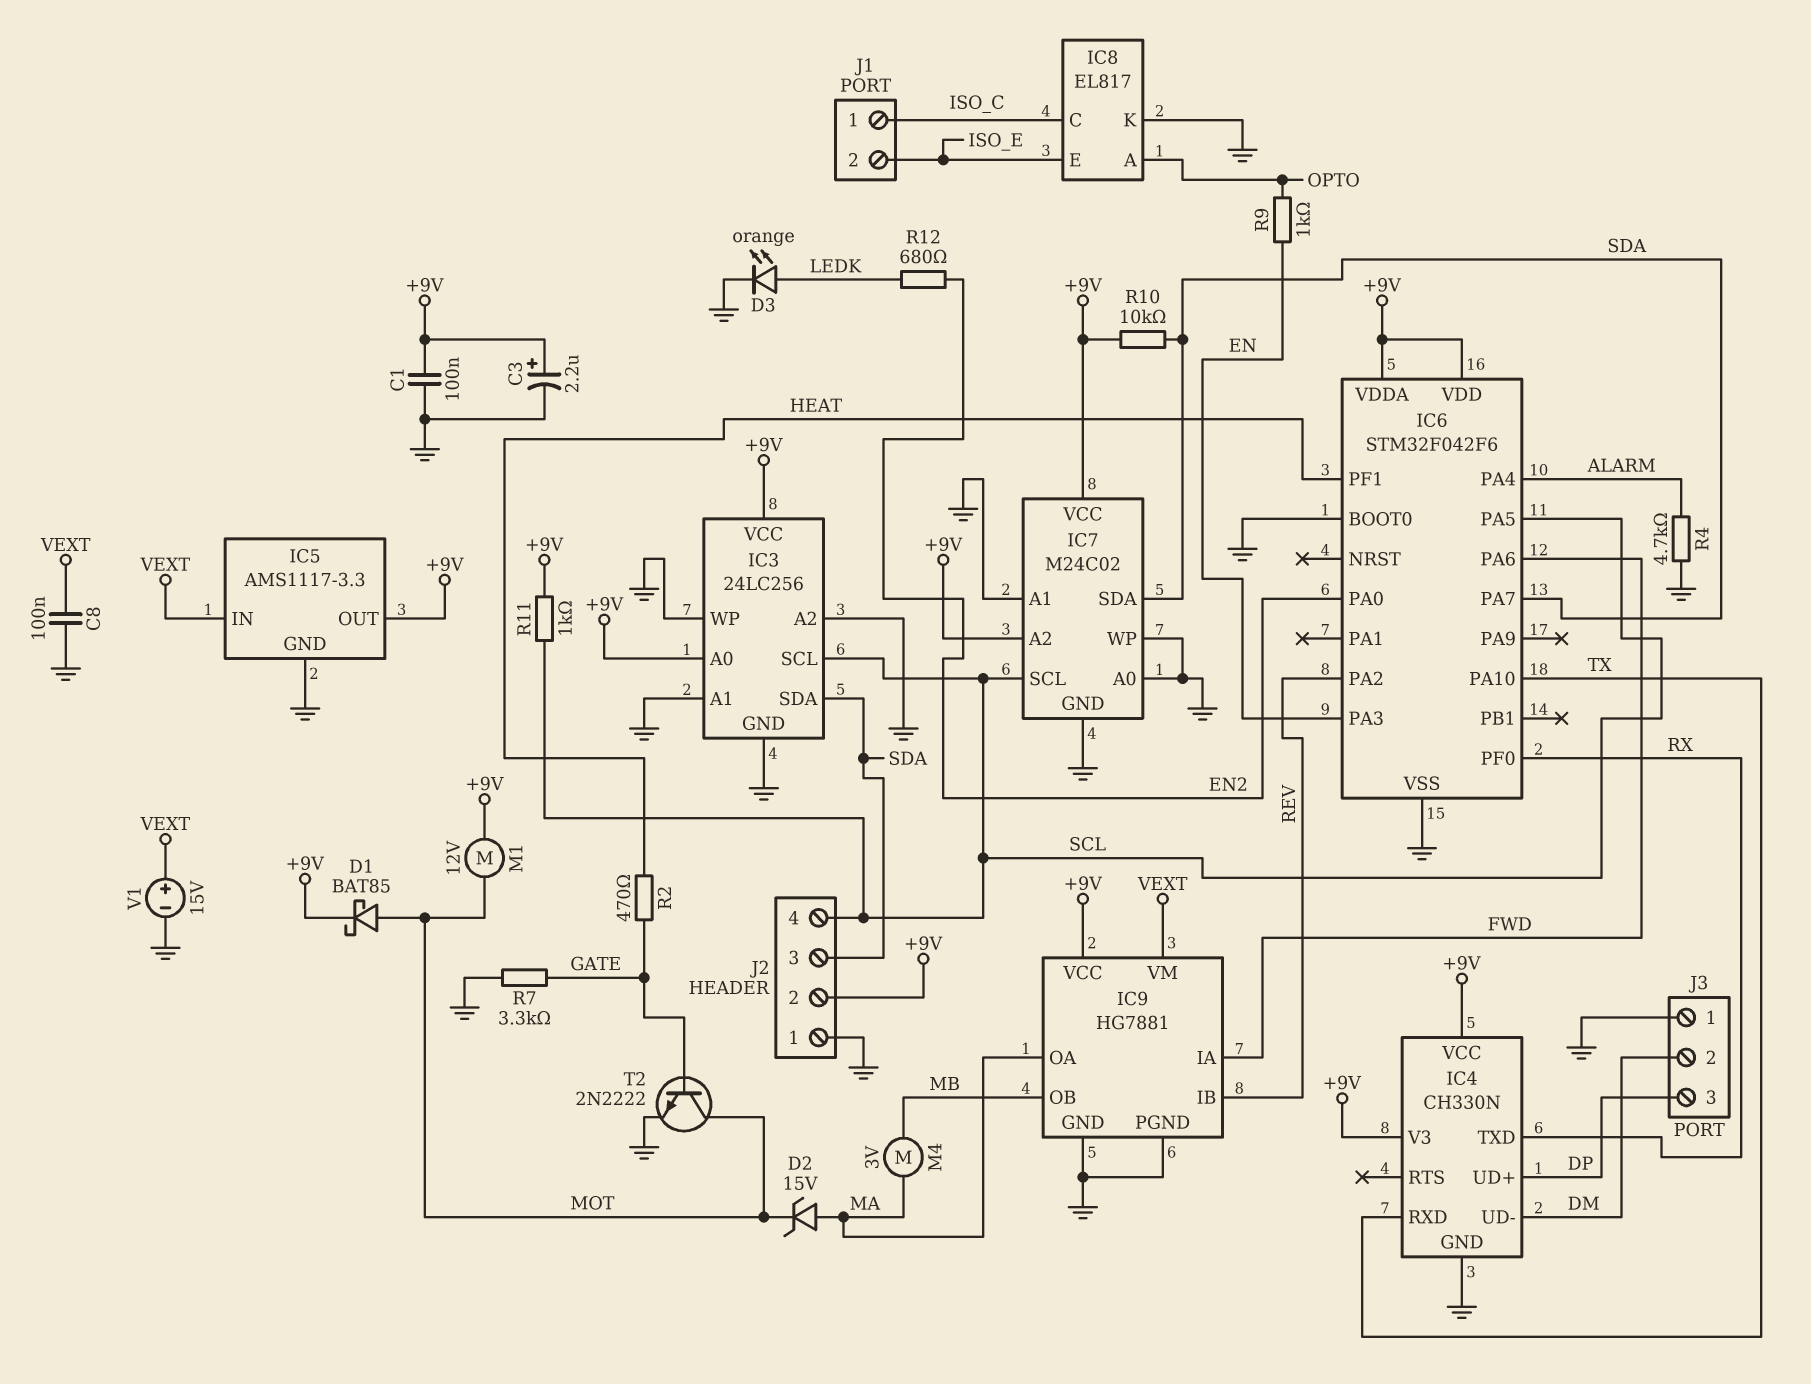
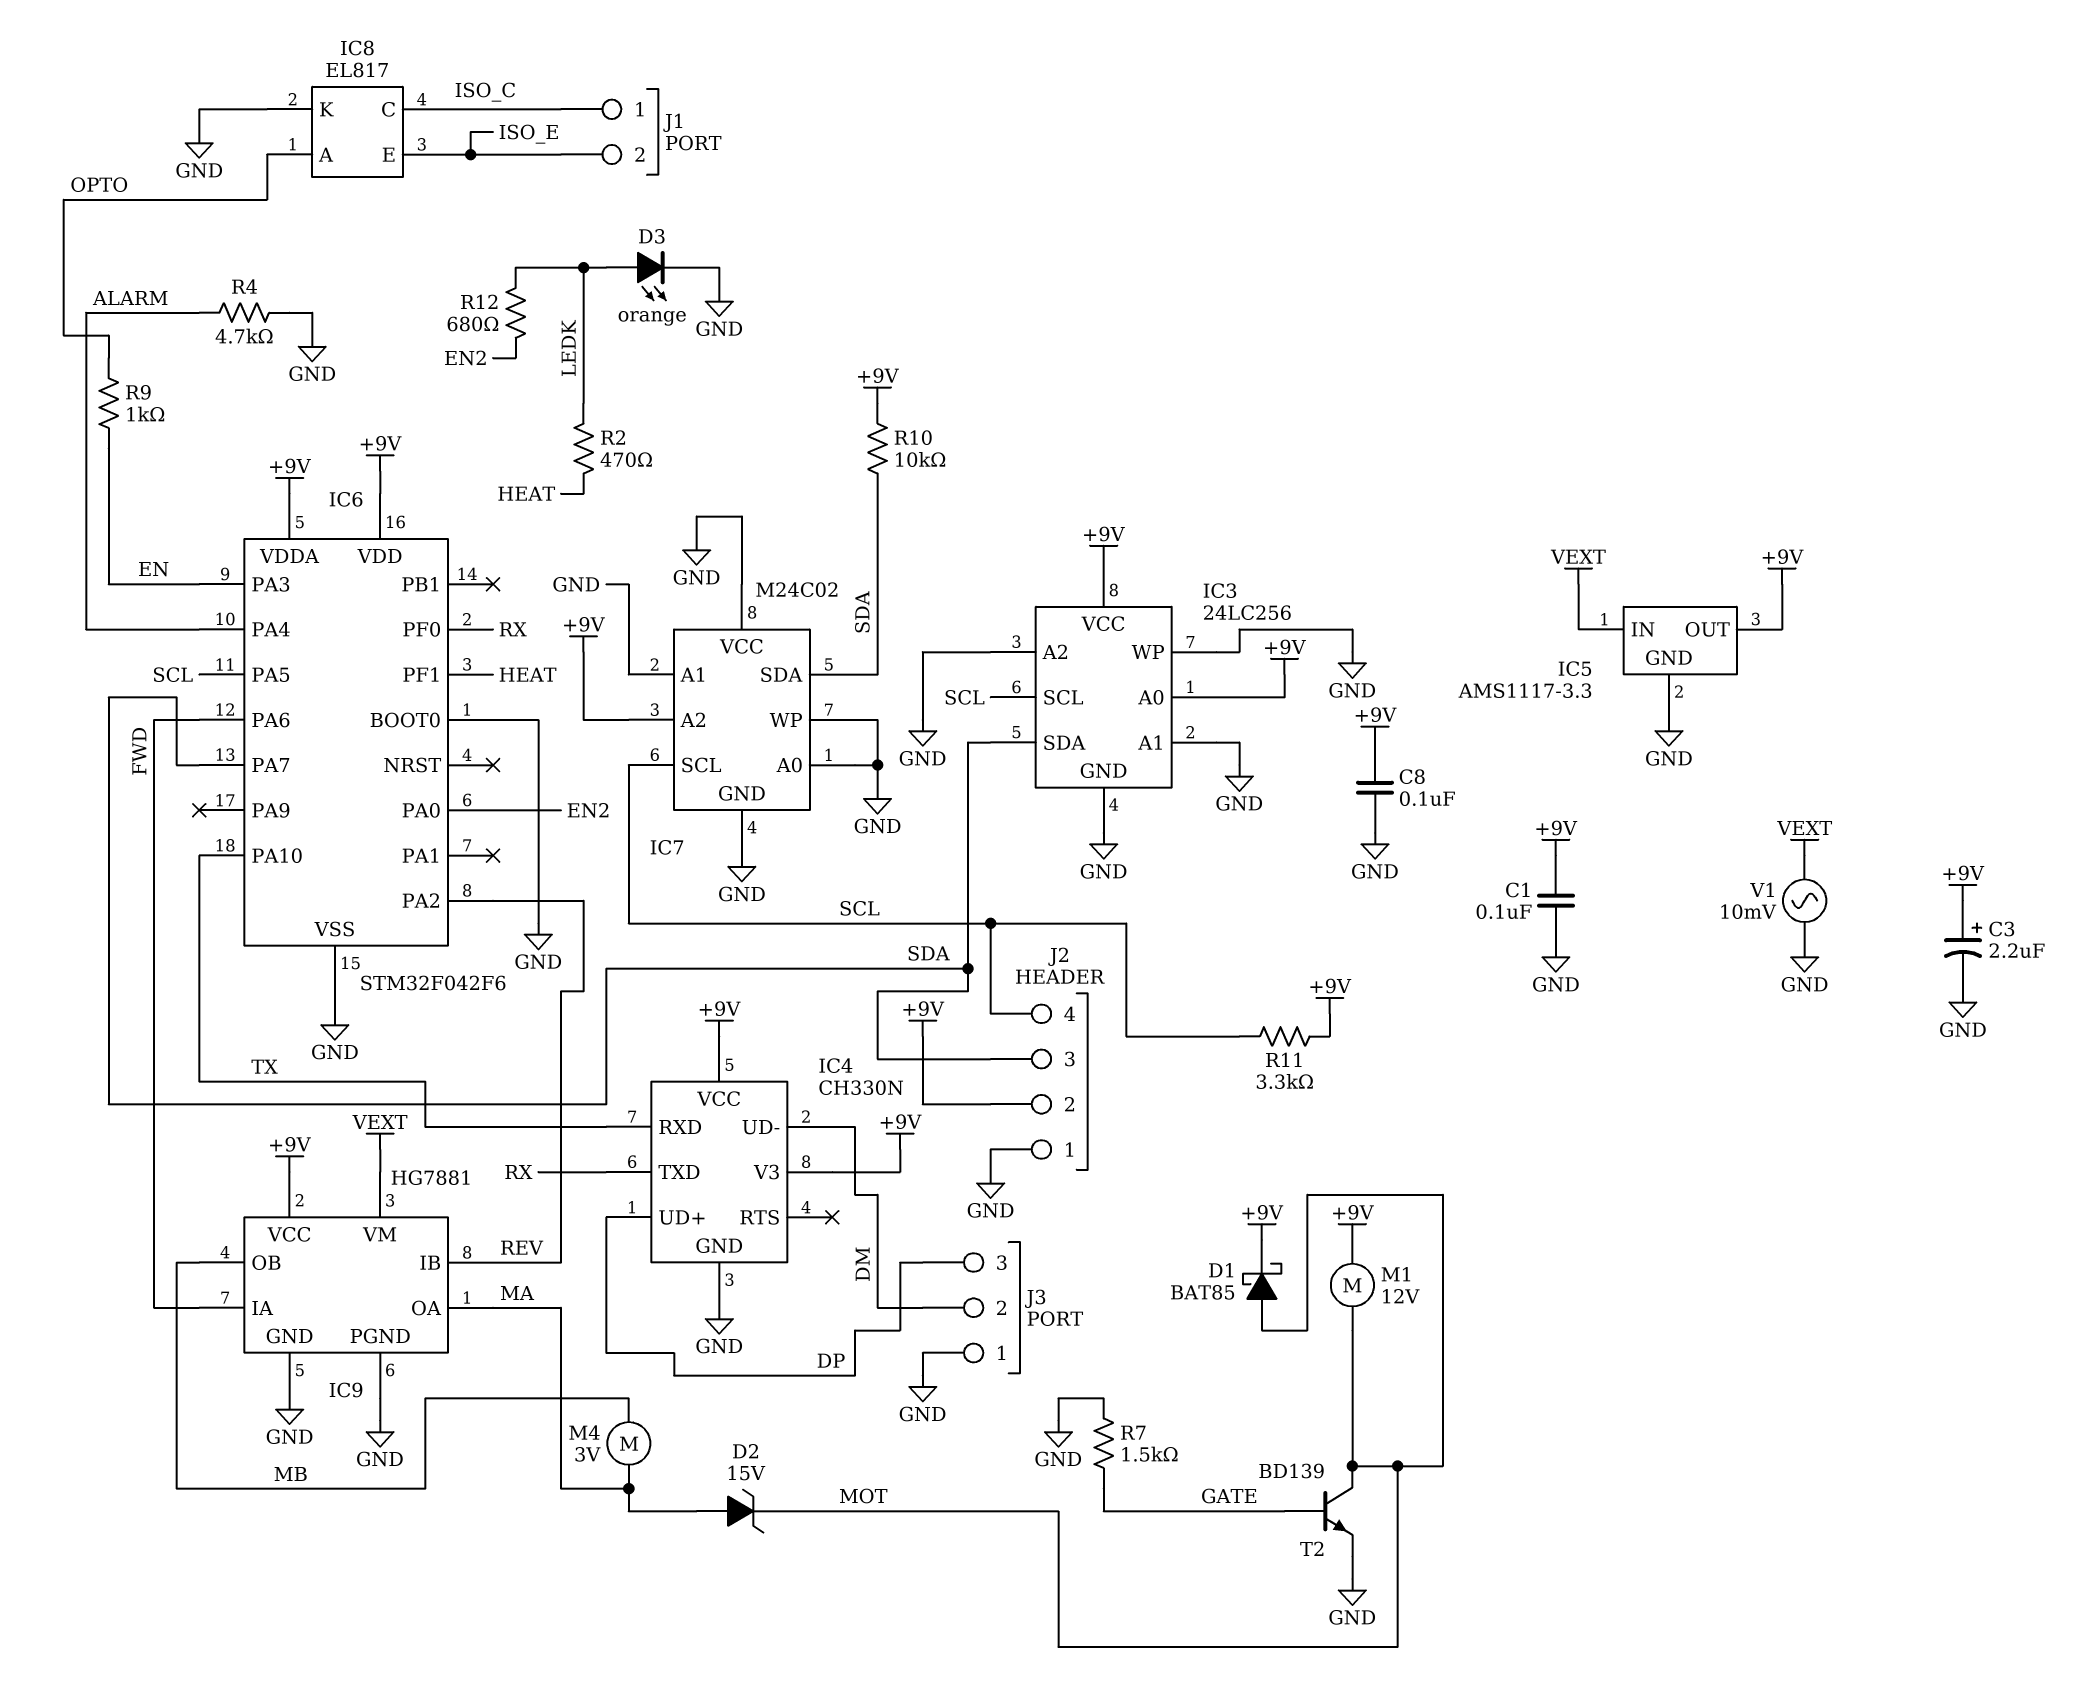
C8: 100nF (GND, VEXT) -> 100nF (+9V, GND)
IC7 pin VCC: +9V -> GND
R2: 470 (GATE, HEAT) -> 470 (HEAT, LEDK)
R7: 3.3k (GATE, GND) -> 1.5k (GATE, GND)
R11: 1k (+9V, SCL) -> 3.3k (+9V, SCL)
T2: NPN 2N2222 (B GATE, C MOT, E GND) -> NPN BD139 (B GATE, C MOT, E GND)
V1: 15V (plus VEXT, minus GND) -> AC 10mV (GND, VEXT)

